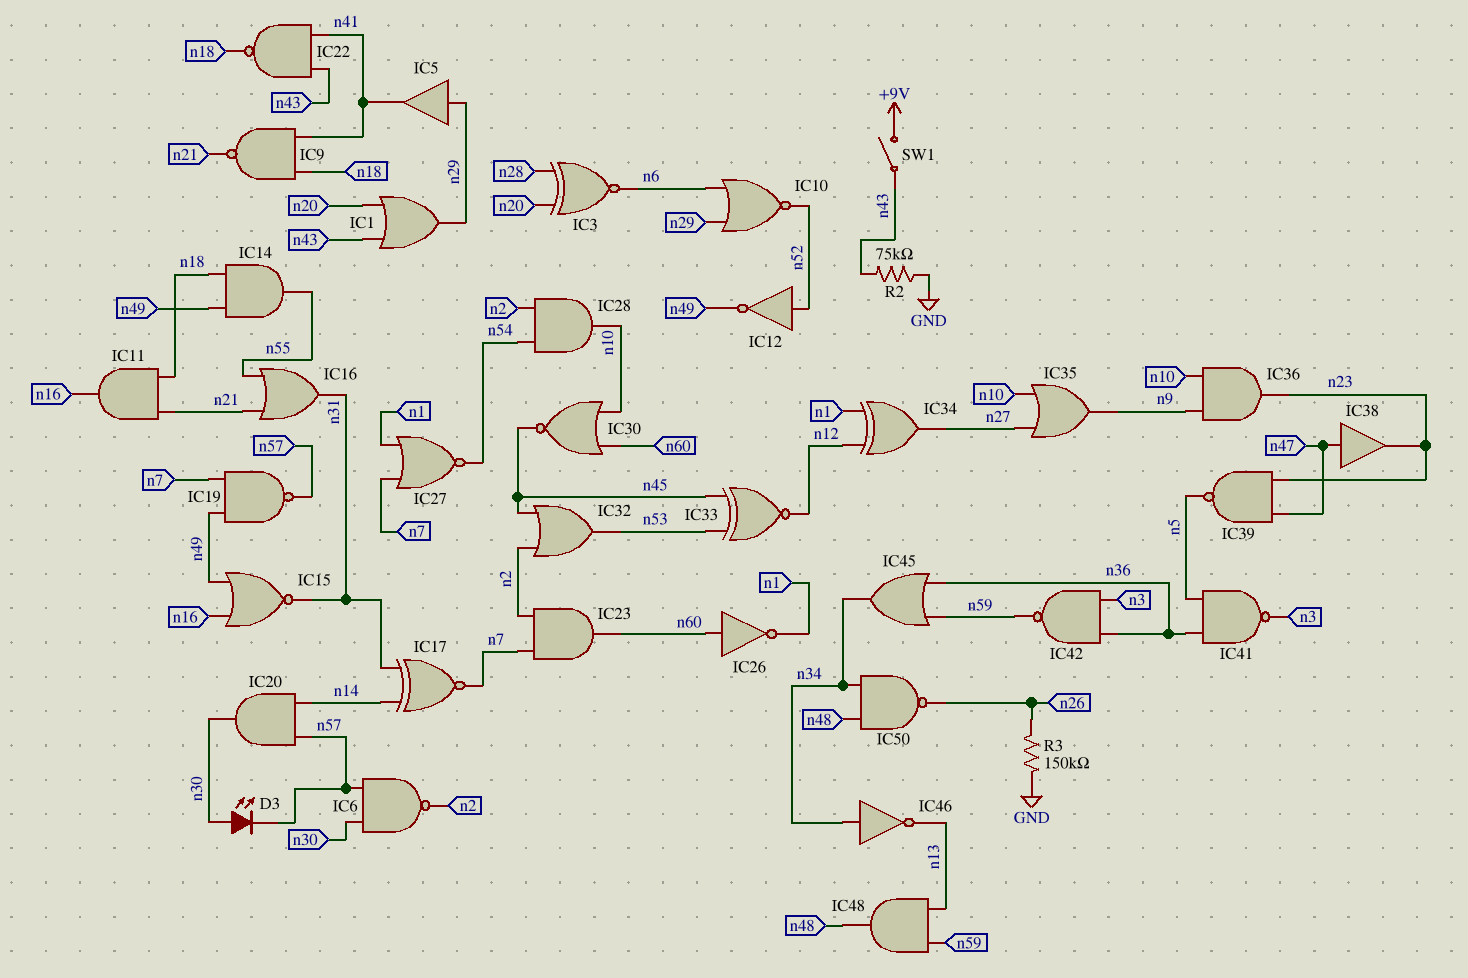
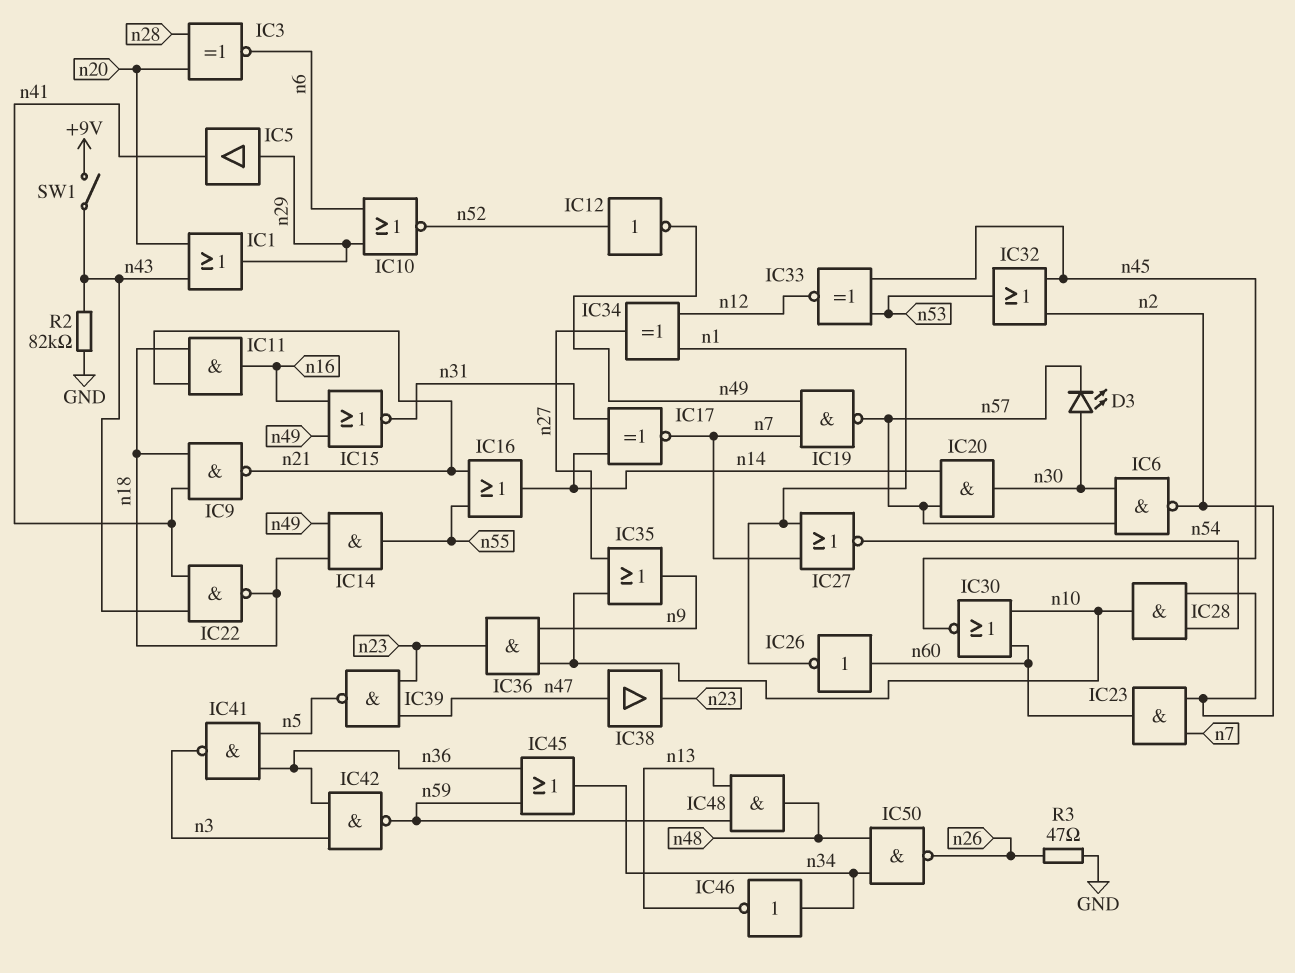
IC16: OR (in n21, in n55, out n31) -> OR (in n21, in n55, out n14)
R2: 75k (GND, n43) -> 82k (GND, n43)
R3: 150k (GND, n26) -> 47 (GND, n26)

